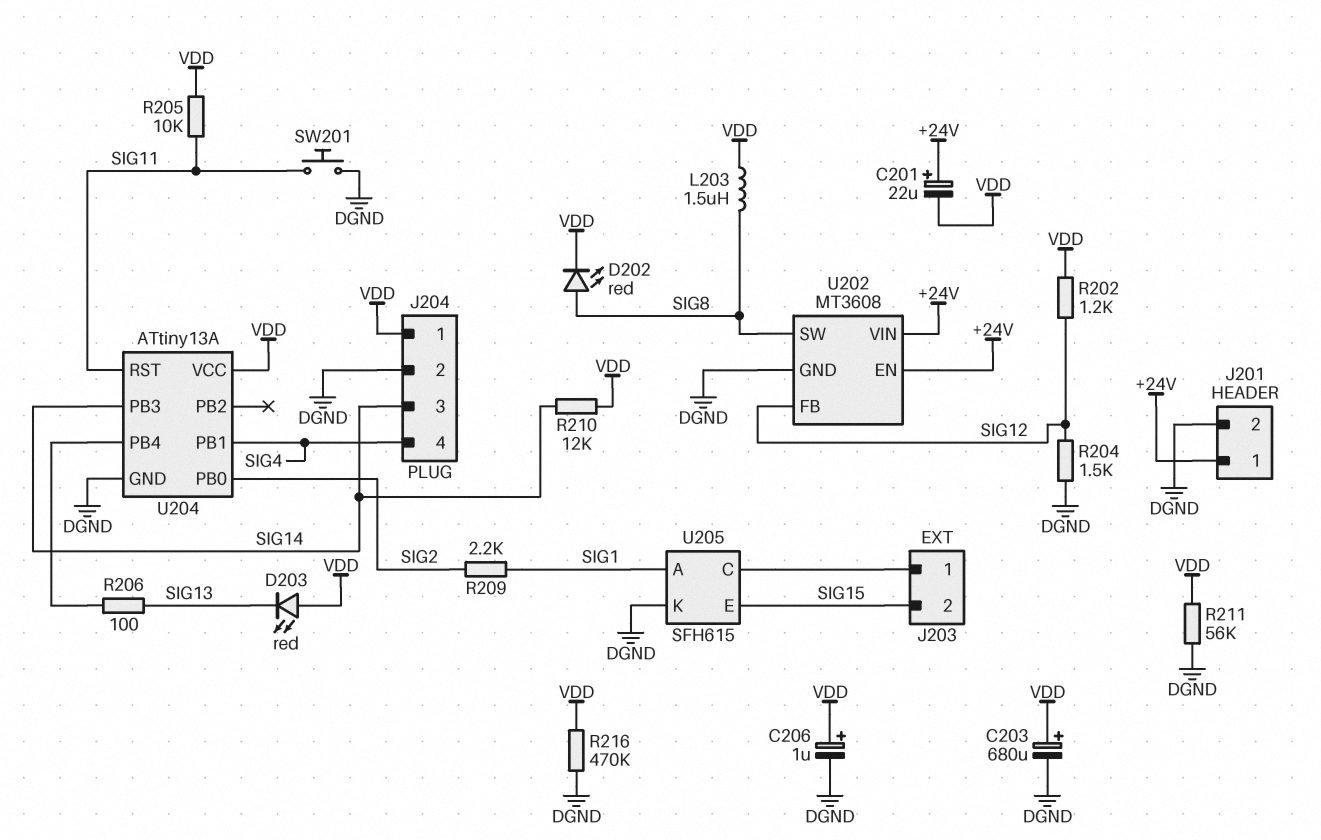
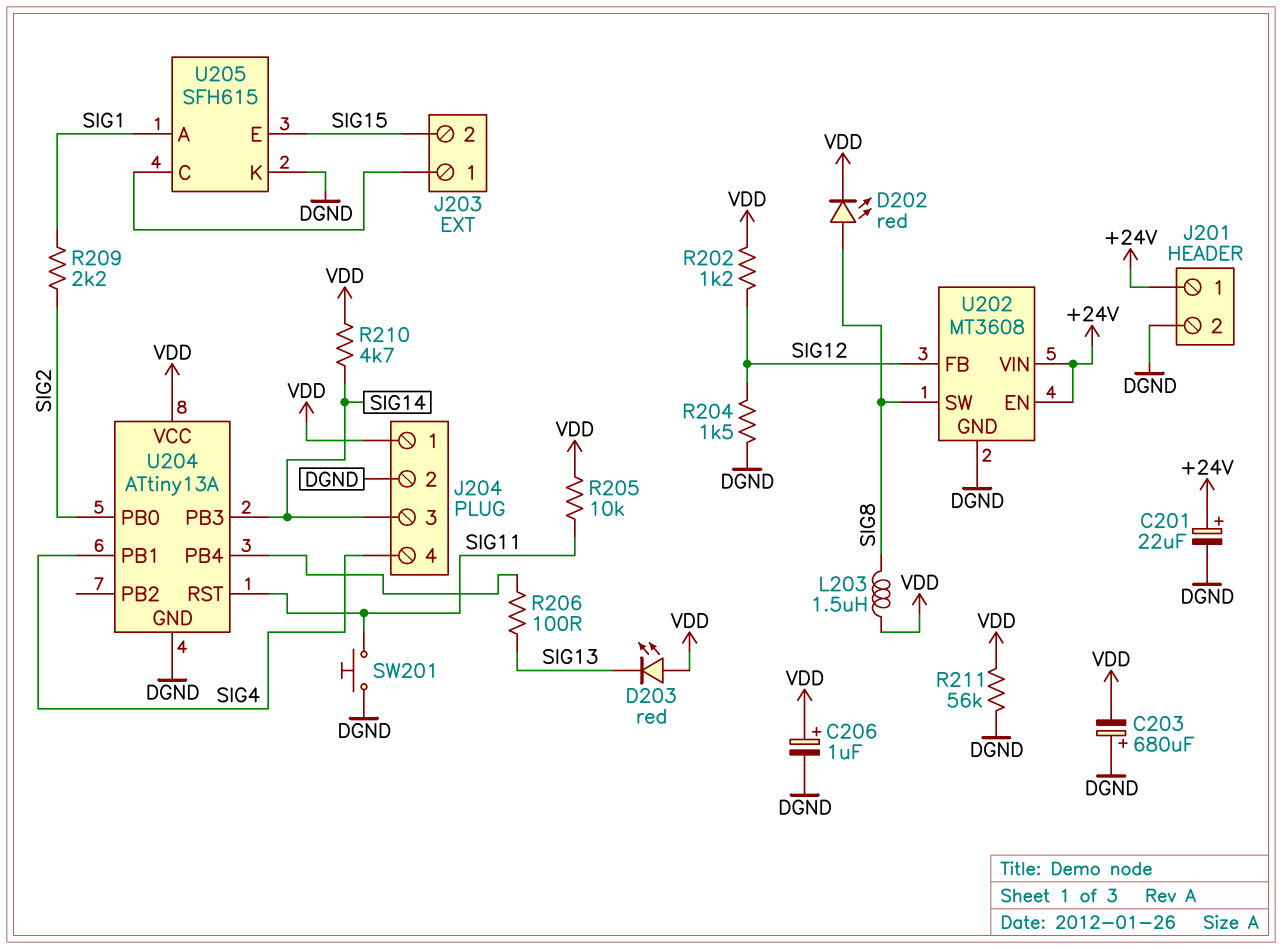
C201: 22uF (plus +24V, minus VDD) -> 22uF (plus +24V, minus DGND)
C203: 680uF (plus VDD, minus DGND) -> 680uF (plus DGND, minus VDD)
R210: 12k (SIG14, VDD) -> 4.7k (SIG14, VDD)
R216: 470k (DGND, VDD) -> none

